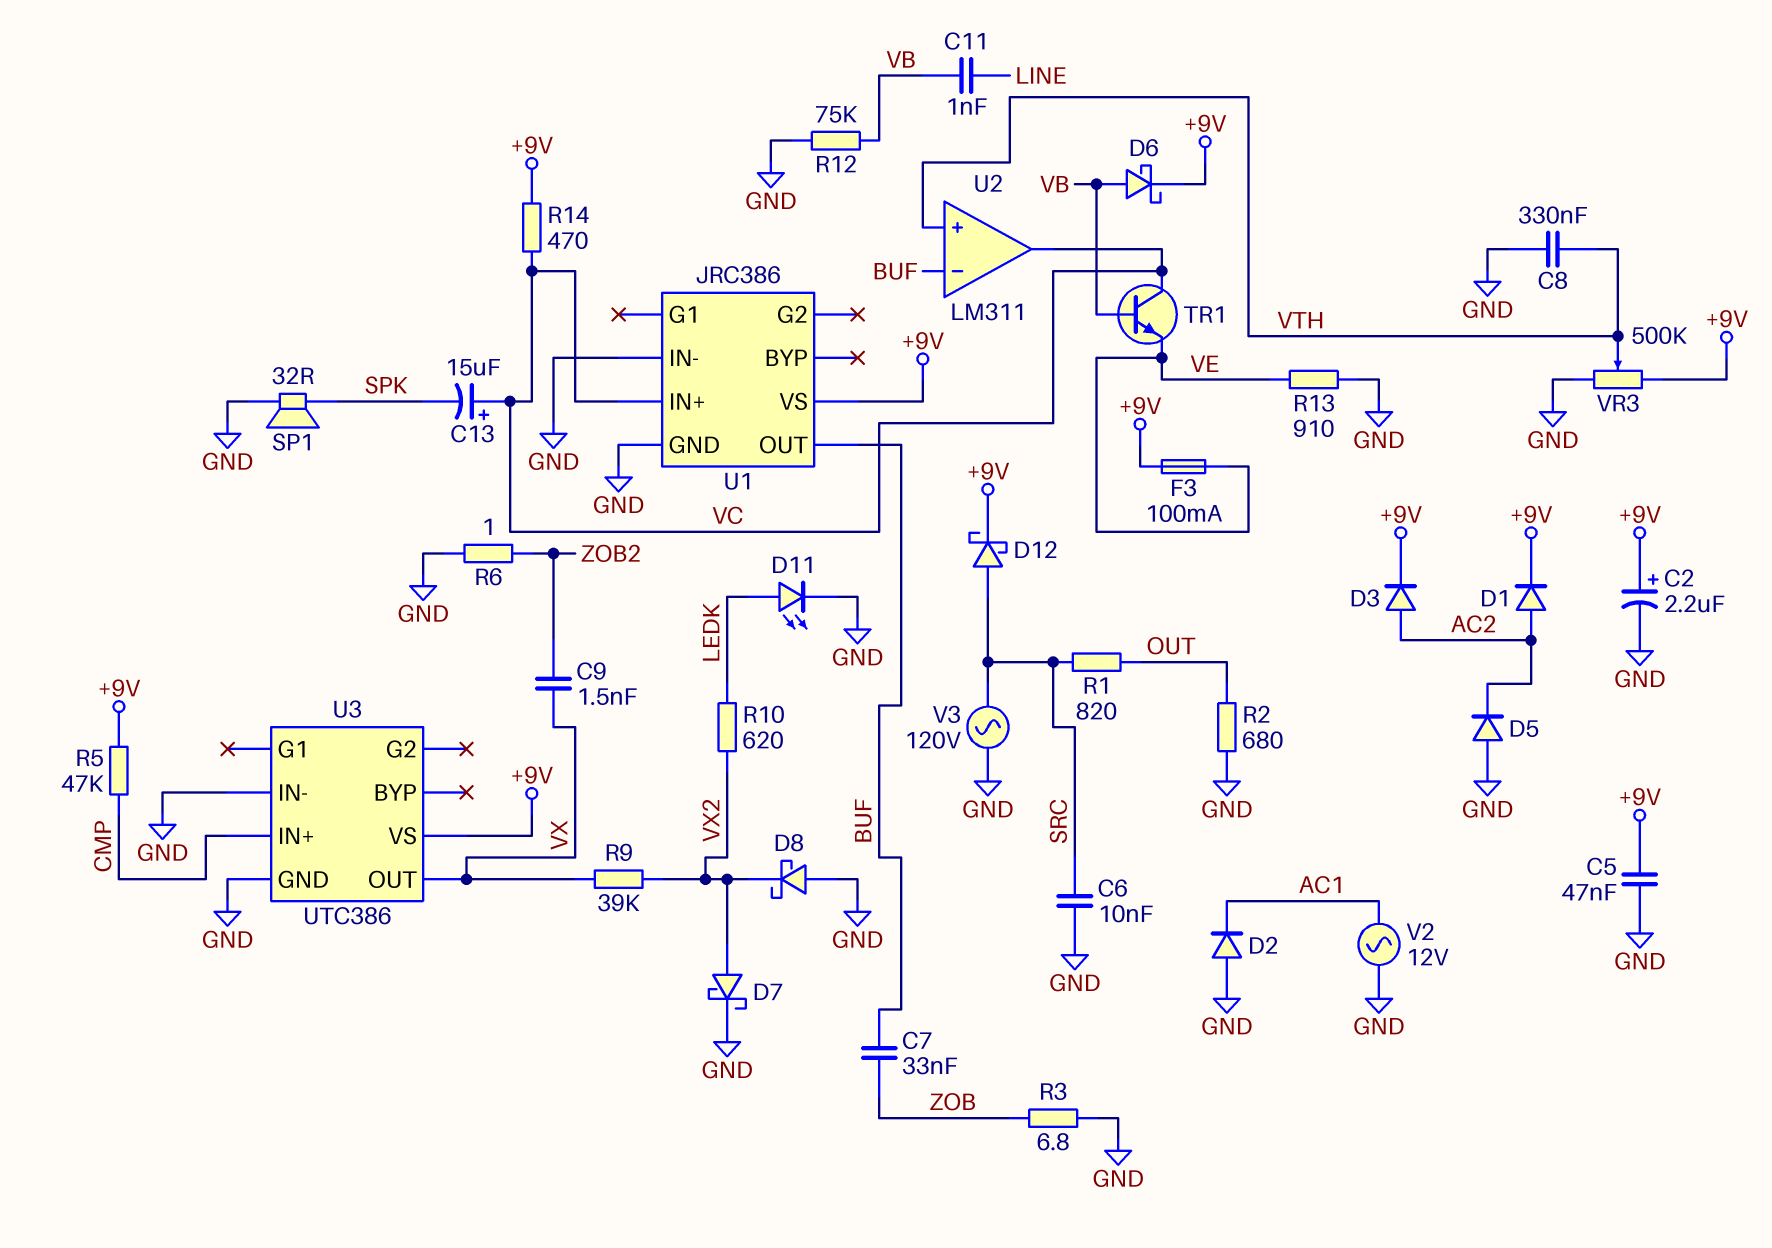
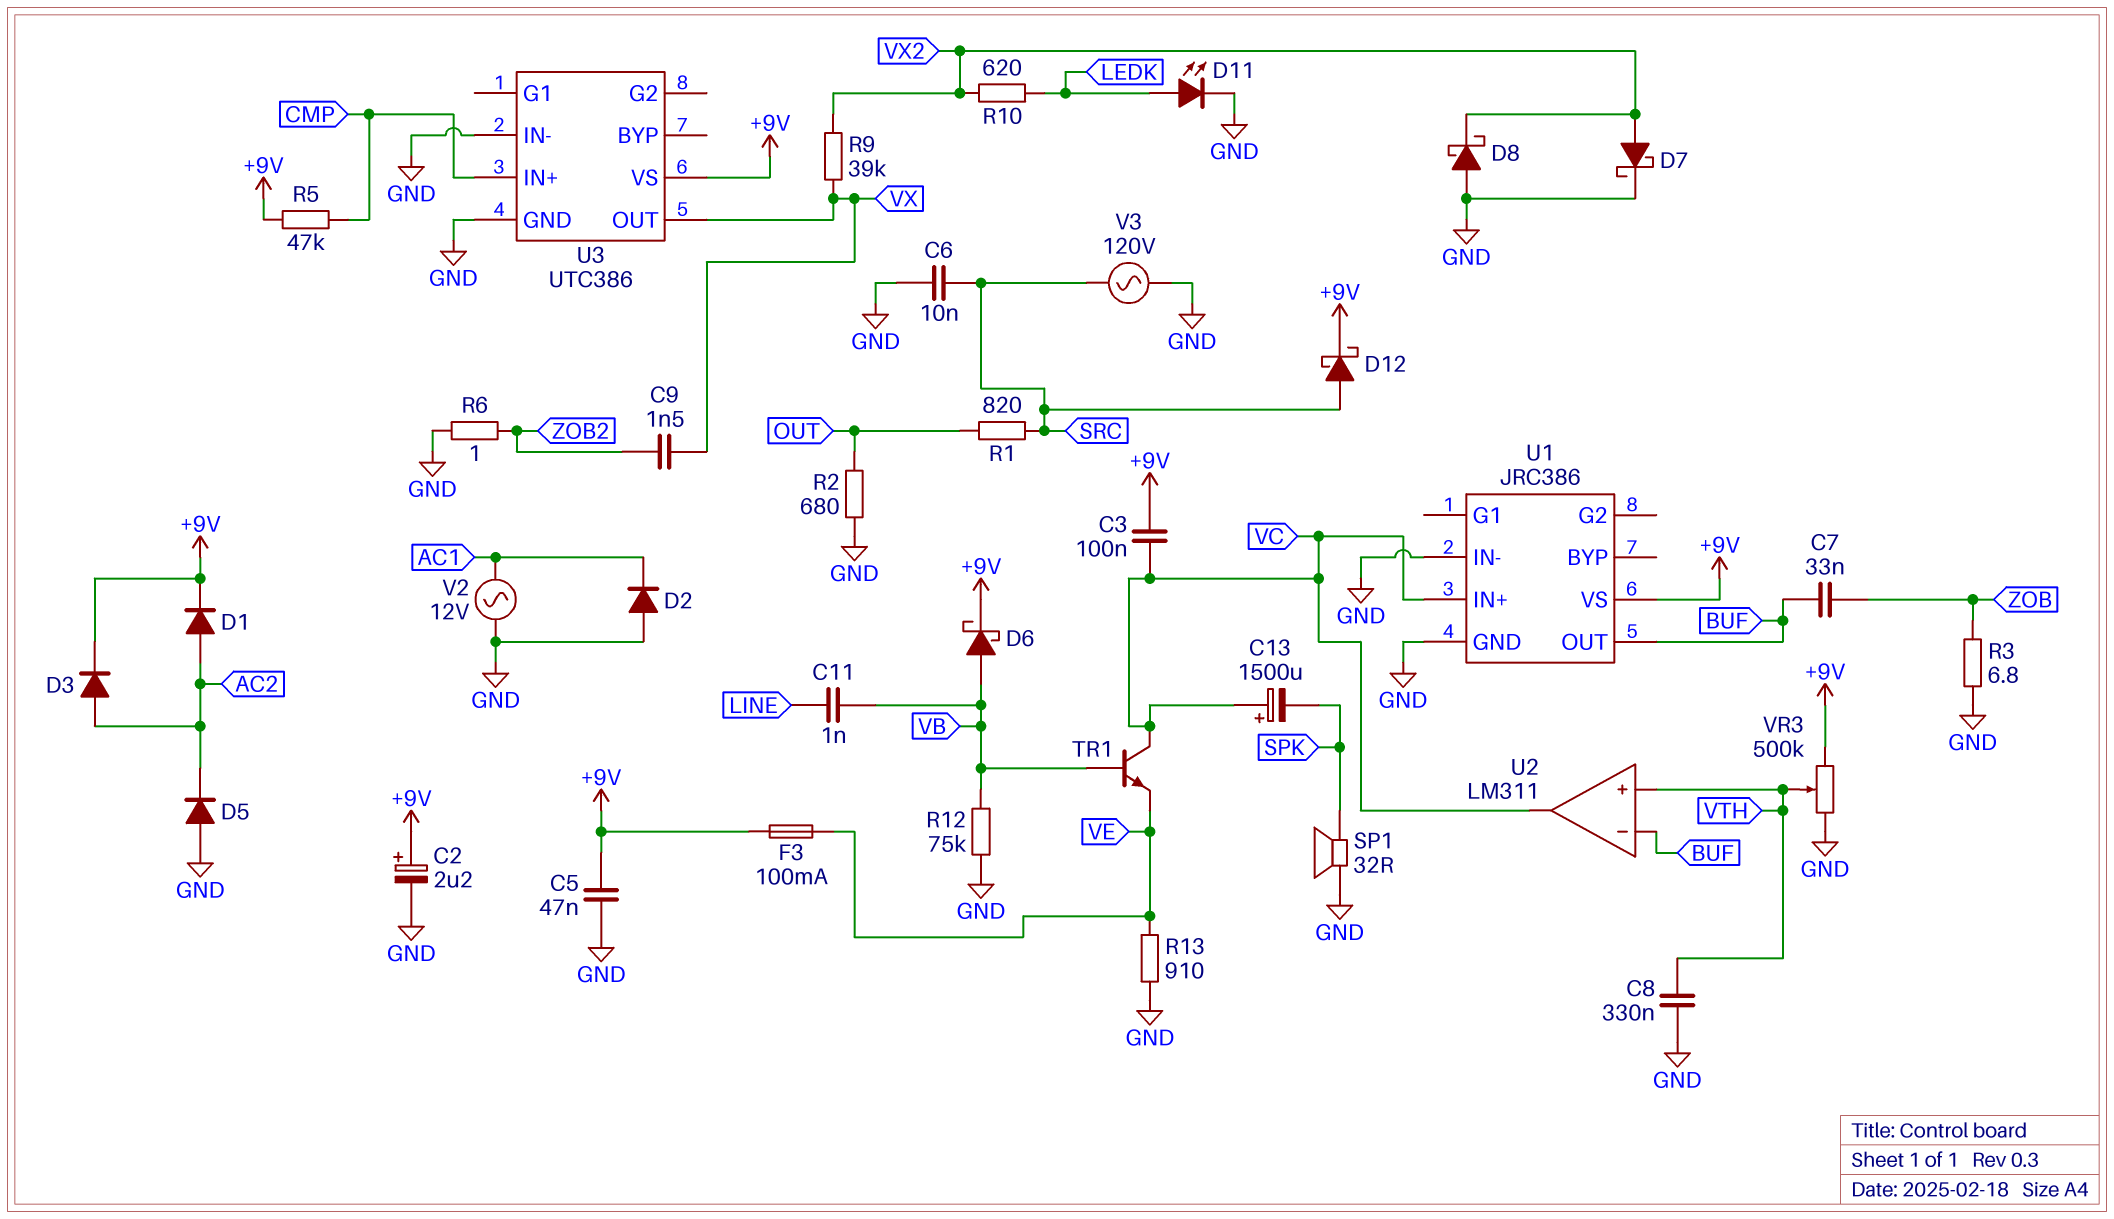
C3: none -> 100nF (+9V, VC)
C13: 15uF (plus VC, minus SPK) -> 1500uF (plus VC, minus SPK)
R14: 470 (+9V, VC) -> none

